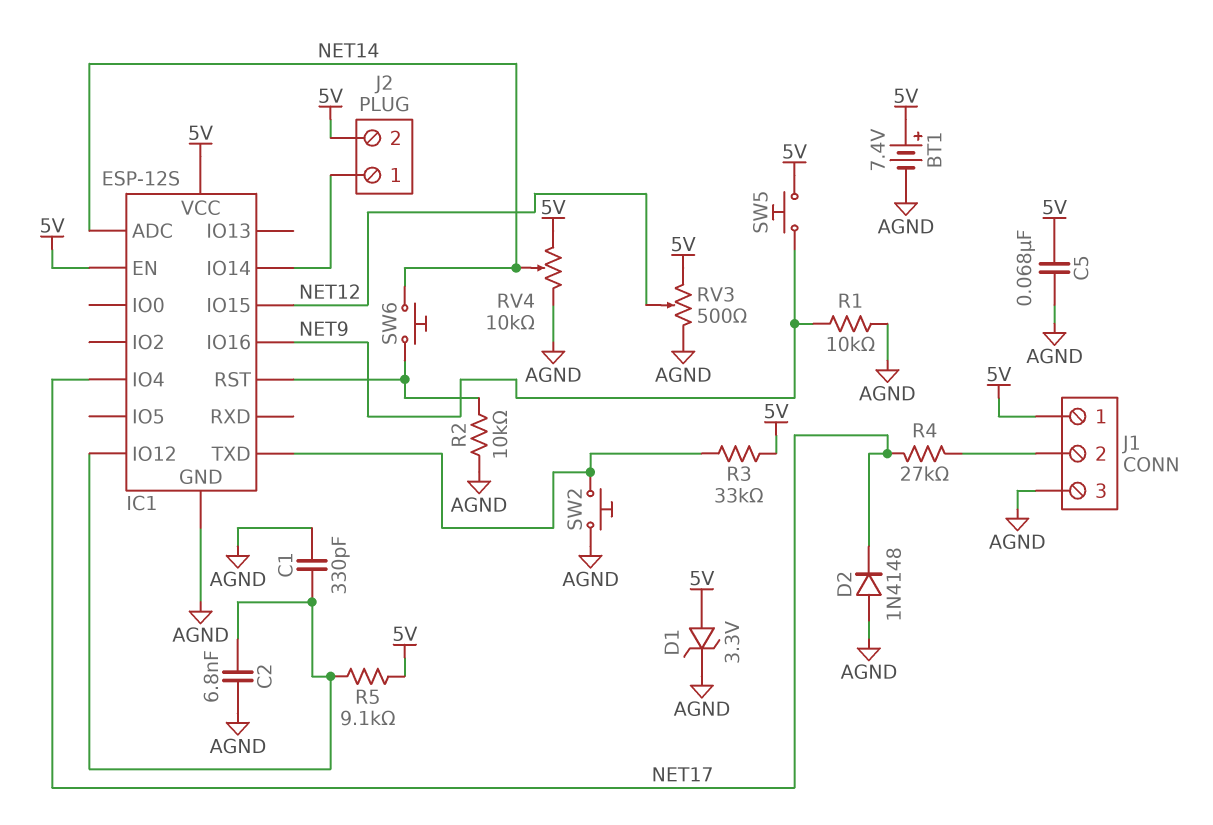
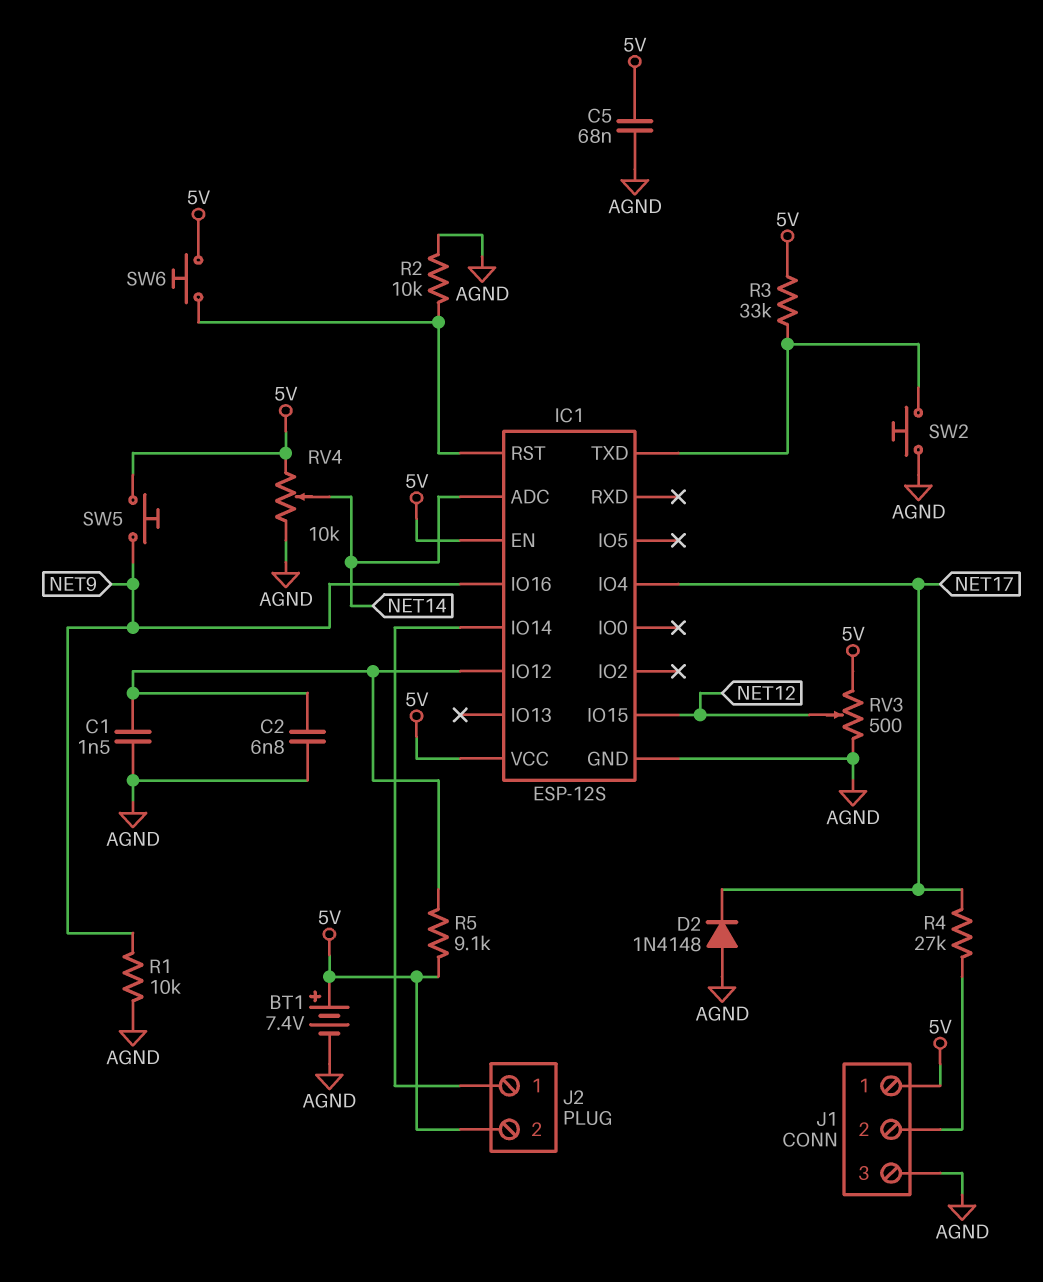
C1: 330pF (AGND, IC1/IO12) -> 1.5nF (AGND, IC1/IO12)
D1: zener 3.3V (A 5V, K AGND) -> none
SW6: button (IC1/RST, NET14) -> button (5V, IC1/RST)

